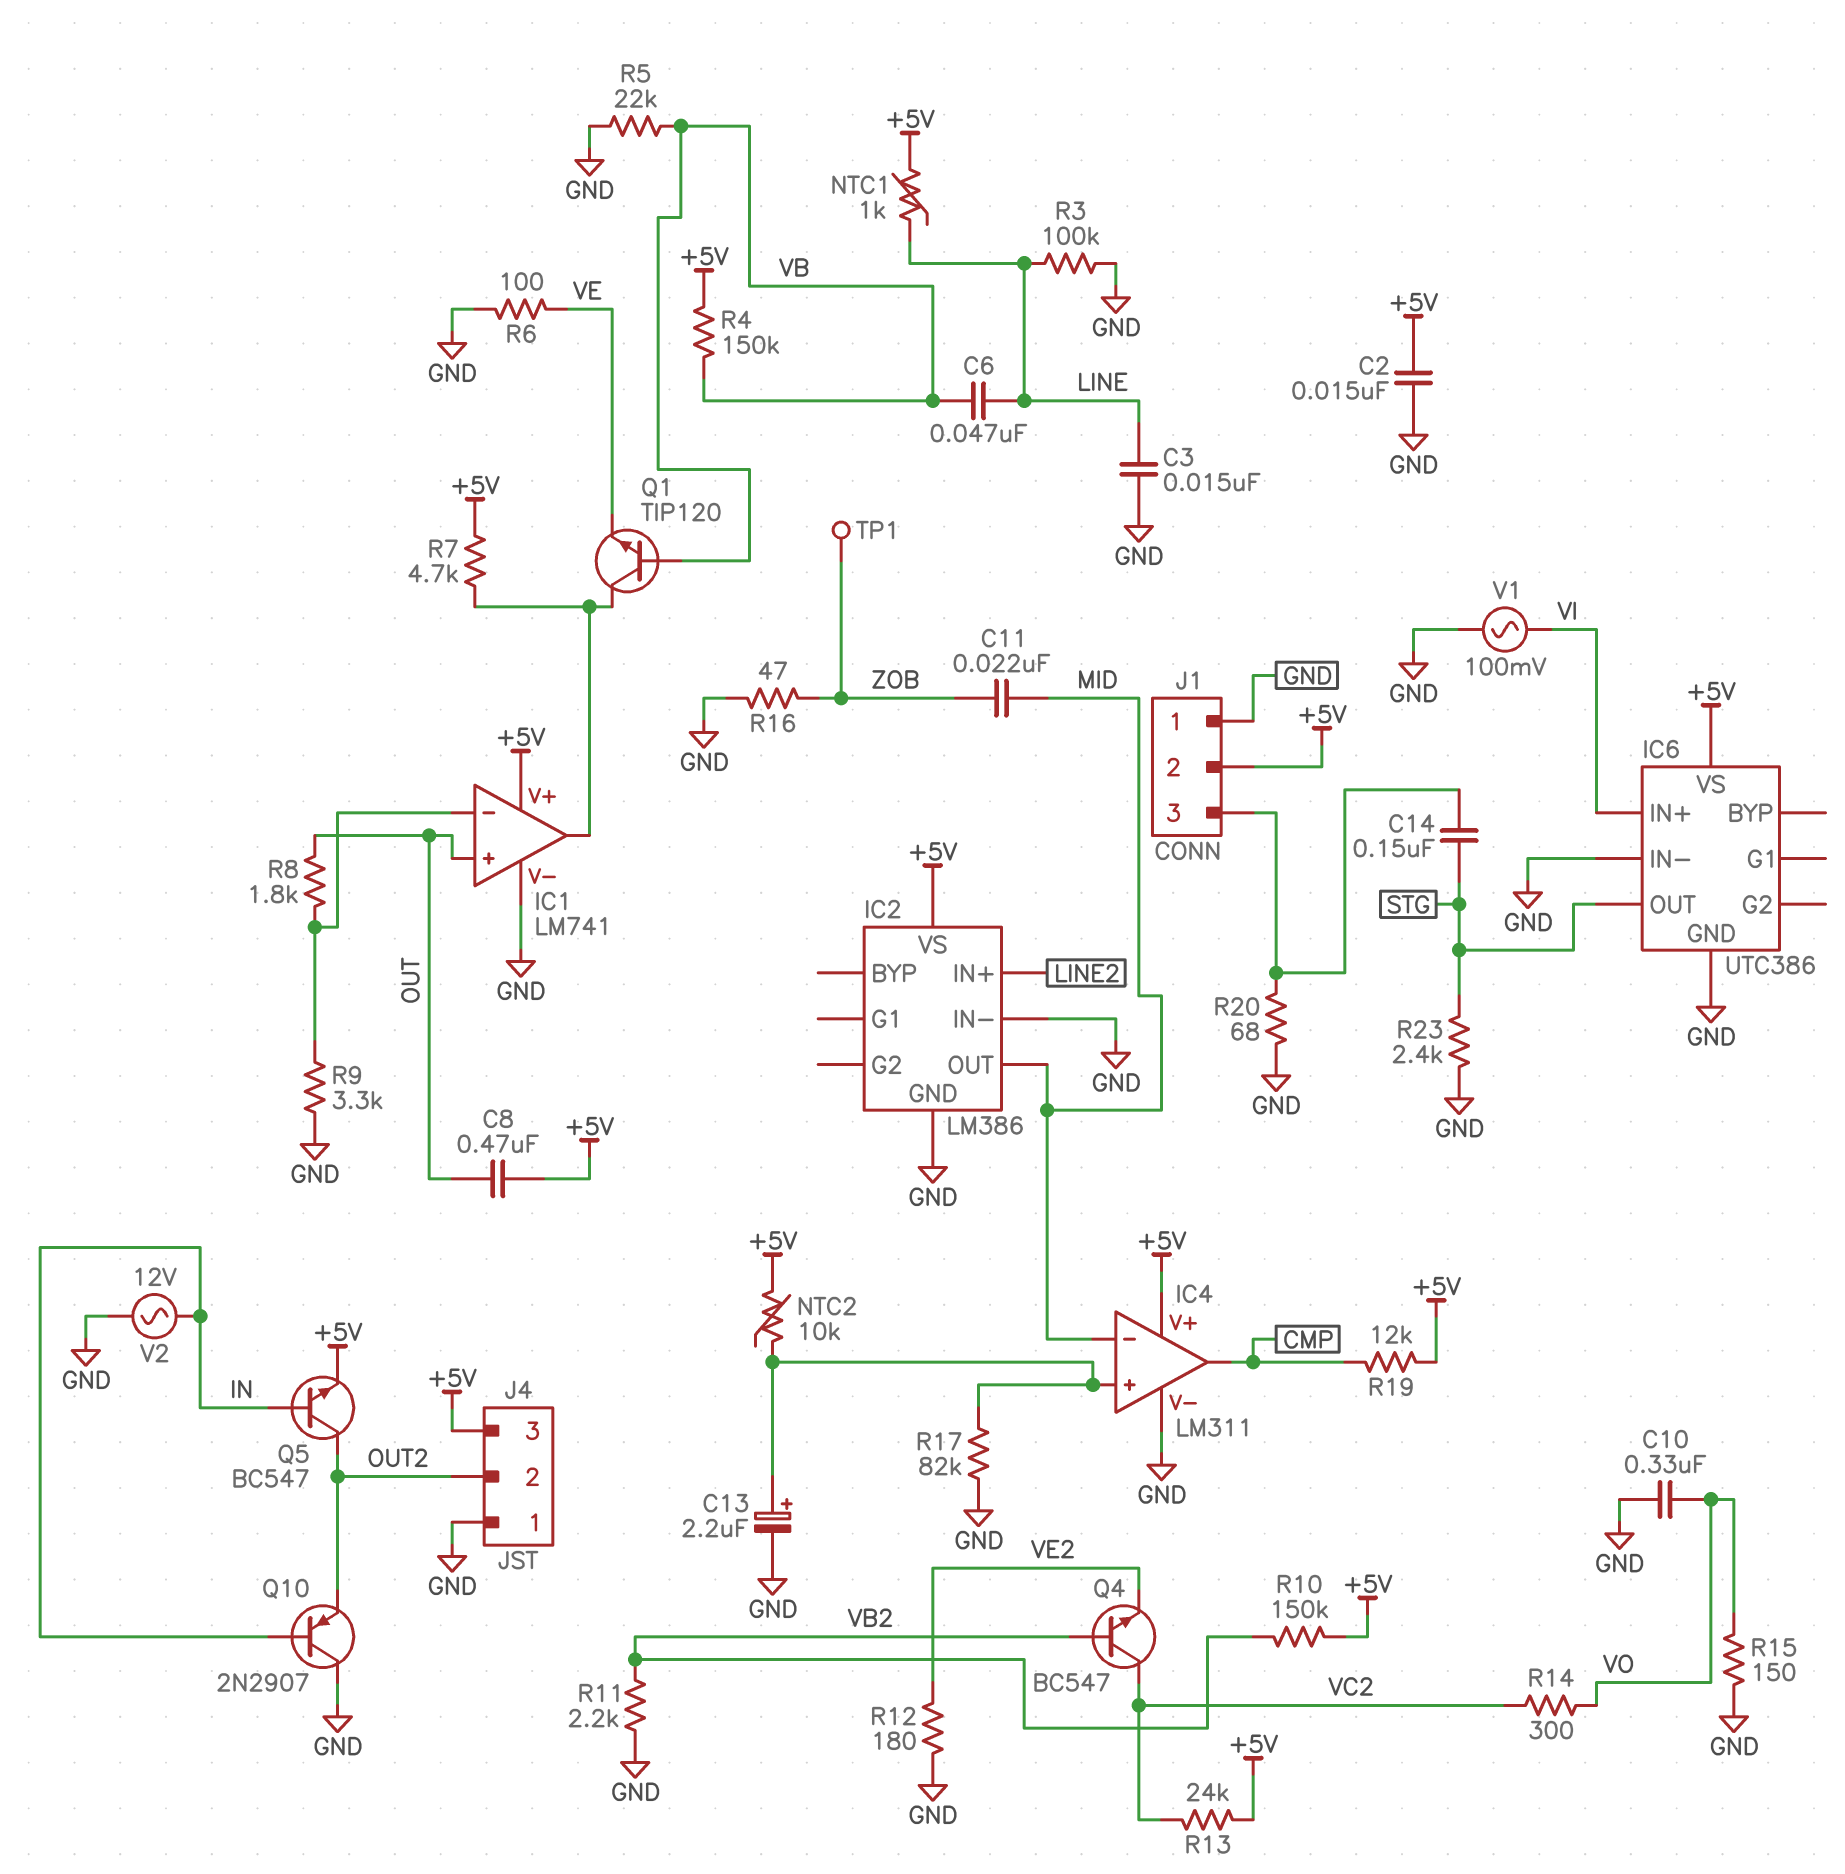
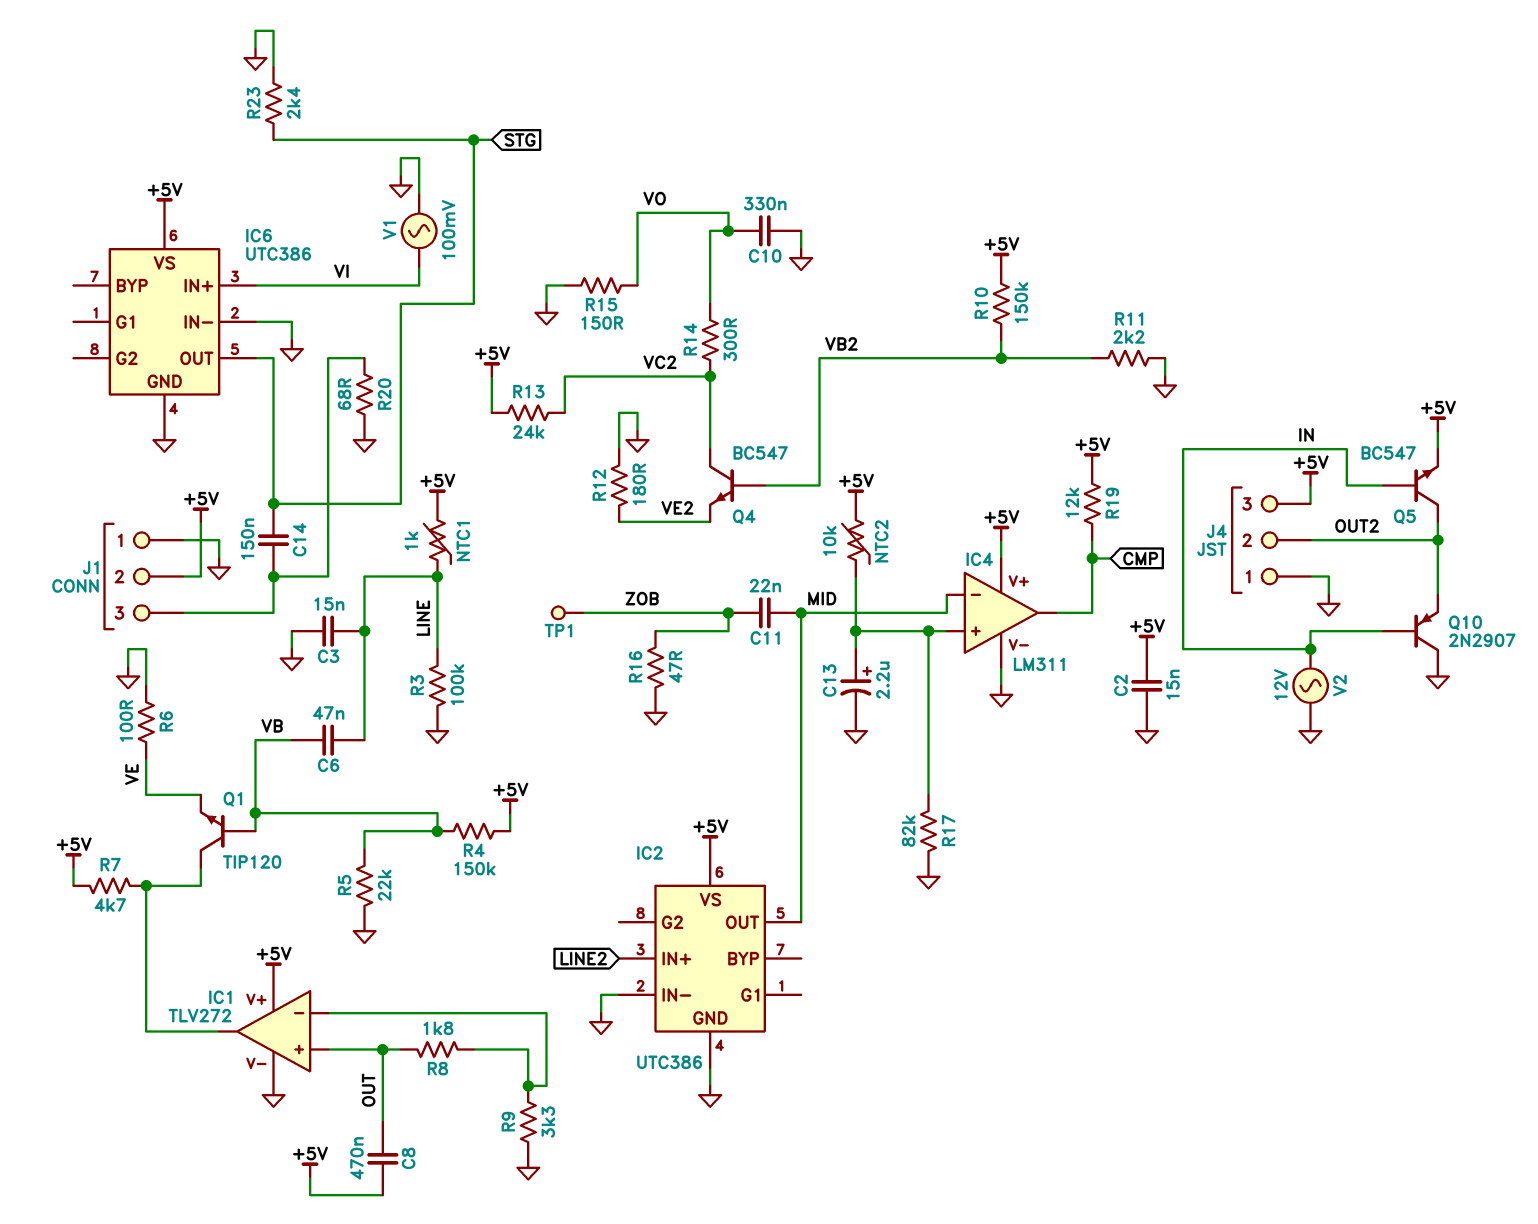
IC1: LM741 -> TLV272
IC2: LM386 -> UTC386

